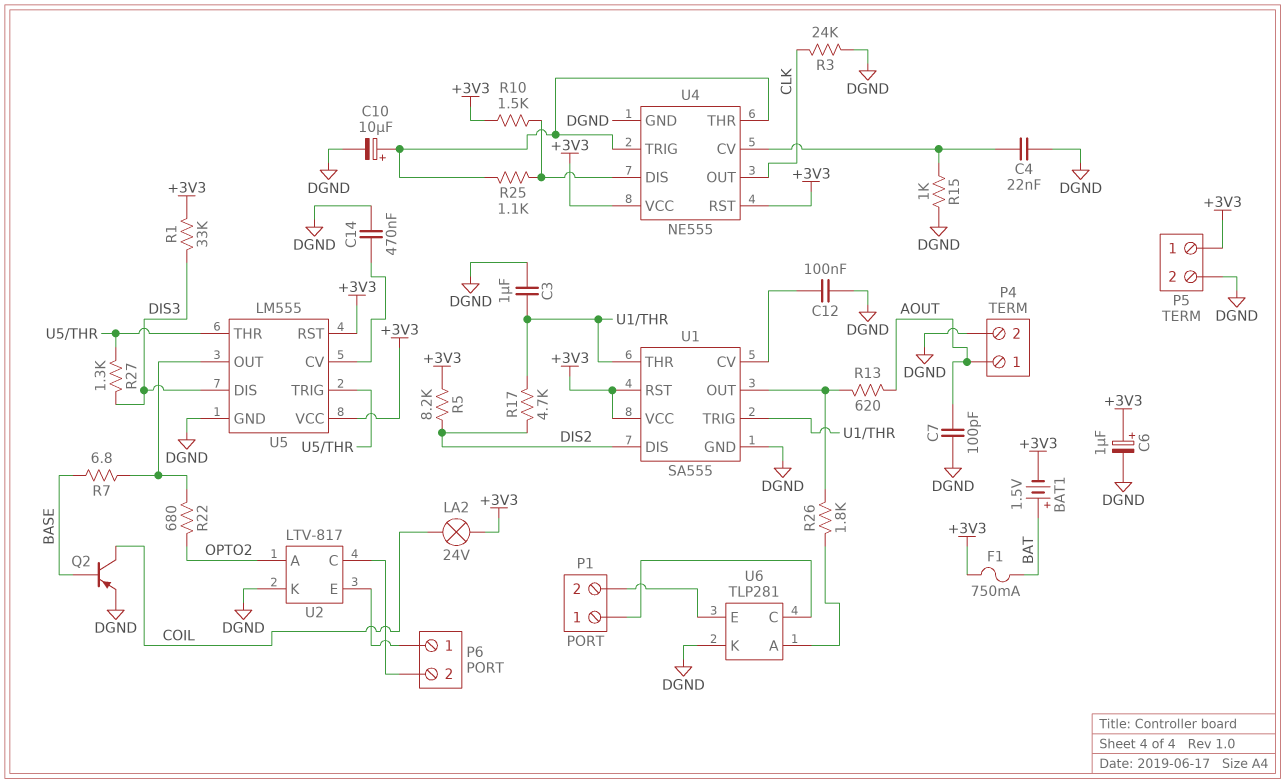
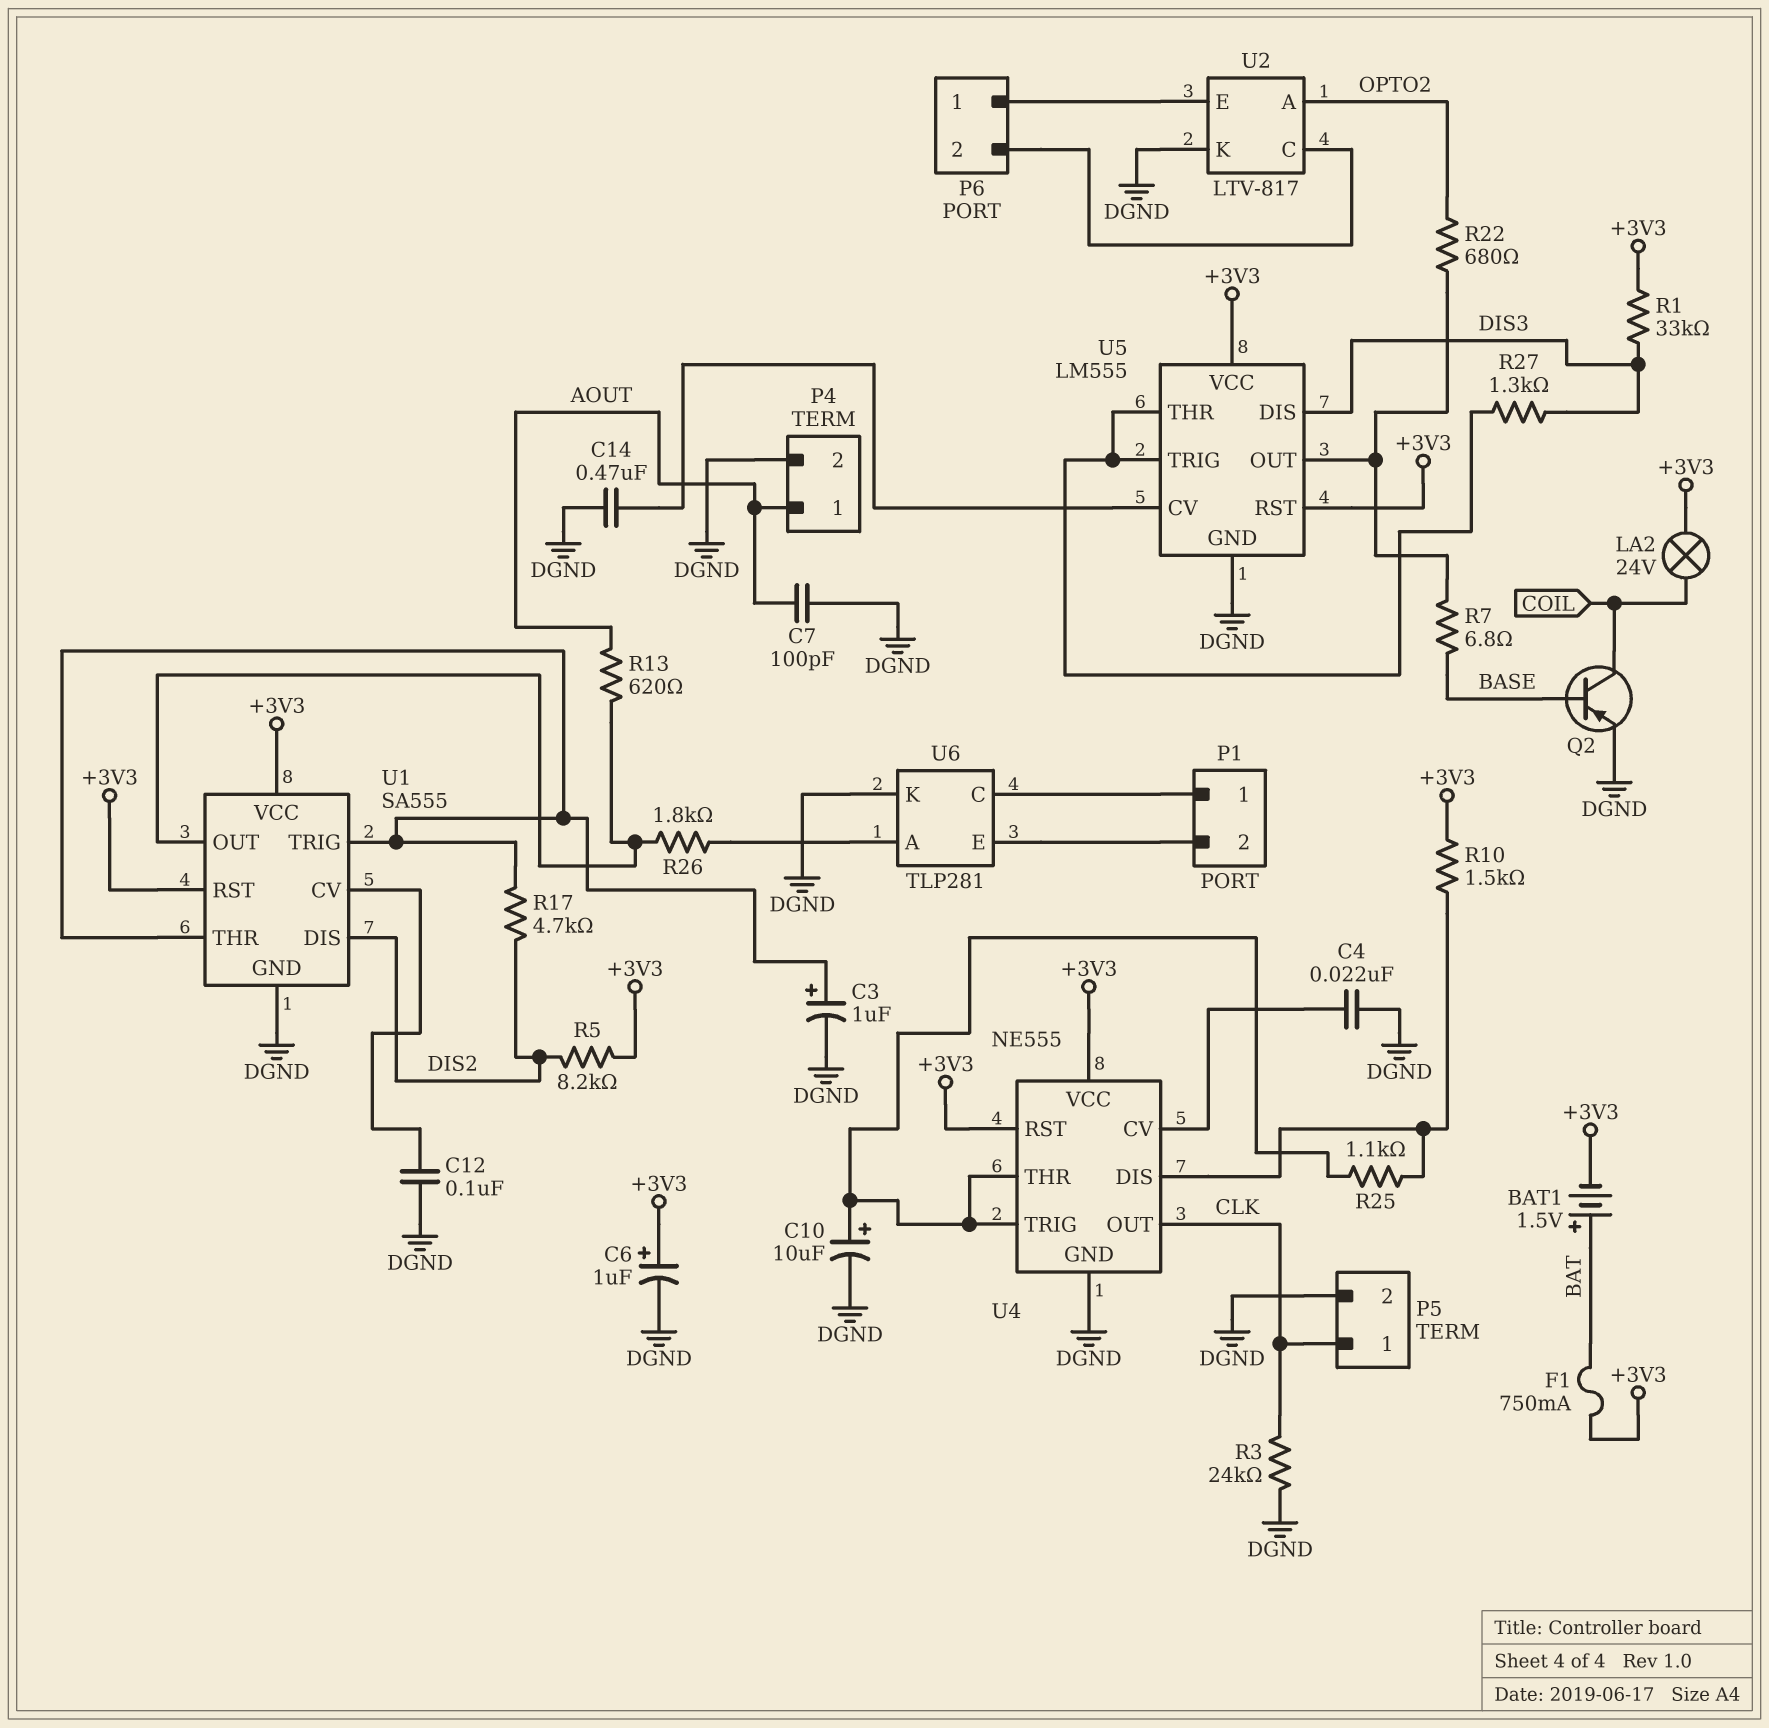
C3: 1uF (DGND, U1/THR) -> 1uF (plus U1/THR, minus DGND)
P5 pin 1: +3V3 -> CLK
R15: 1k (DGND, U4/CV) -> none

